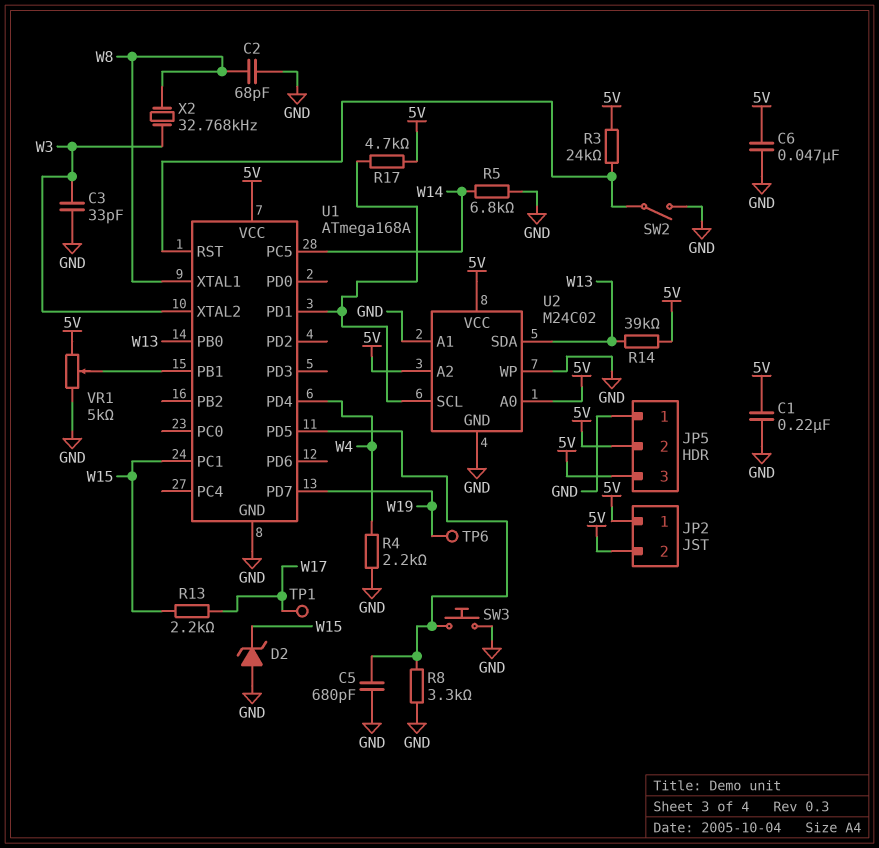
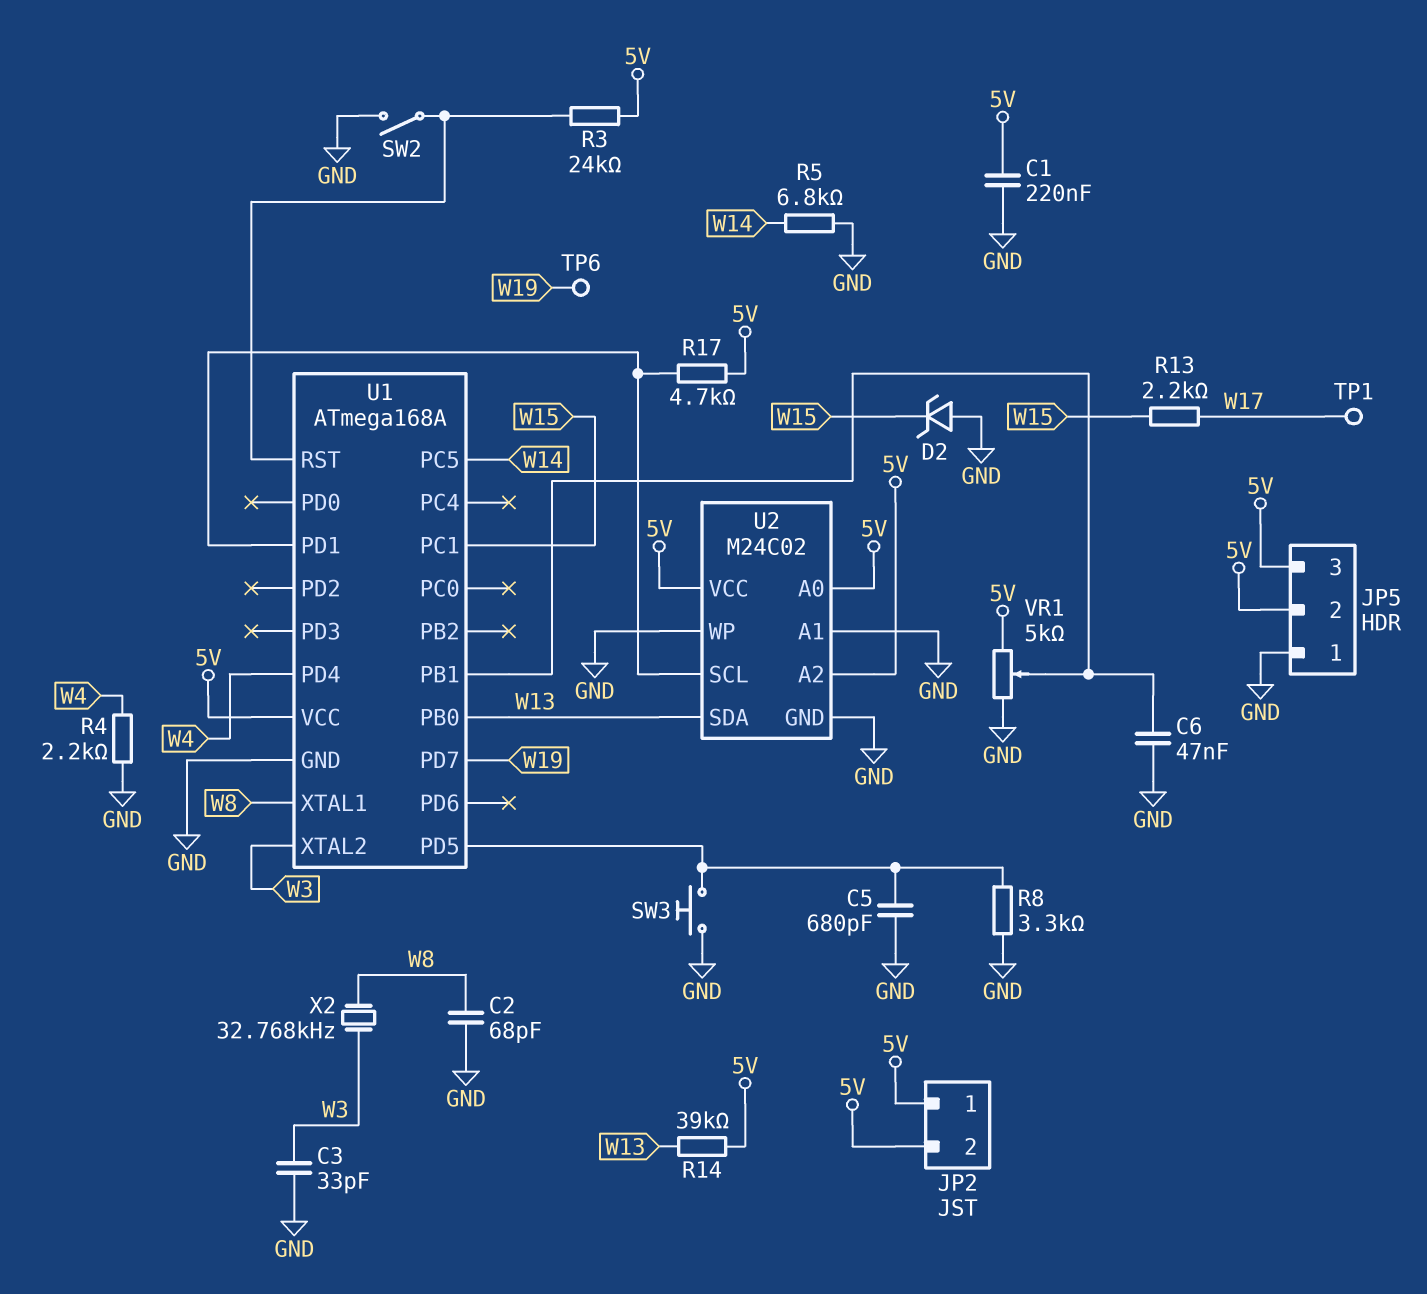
C6: 47nF (5V, GND) -> 47nF (GND, U1/PB1)

